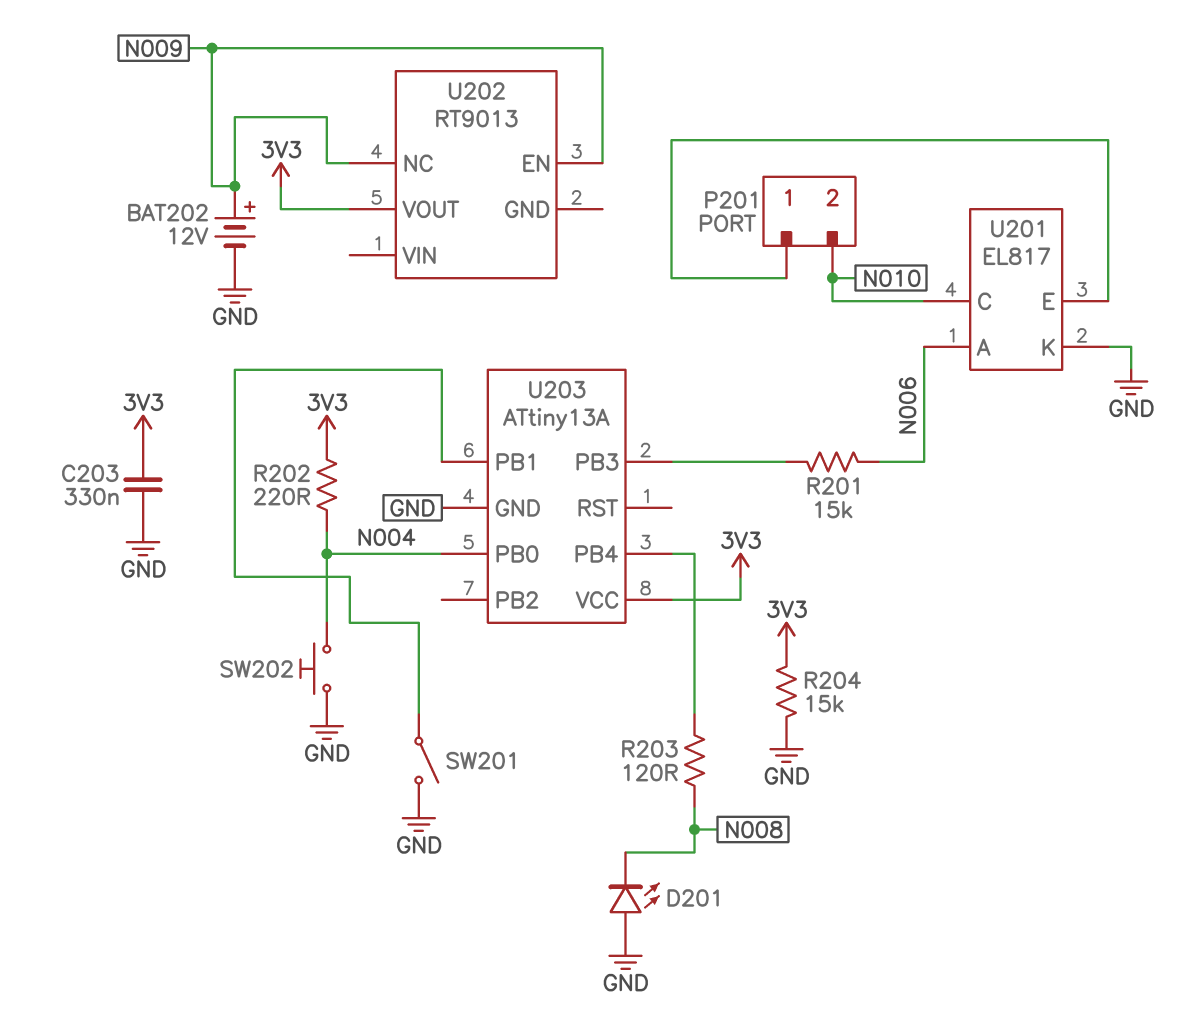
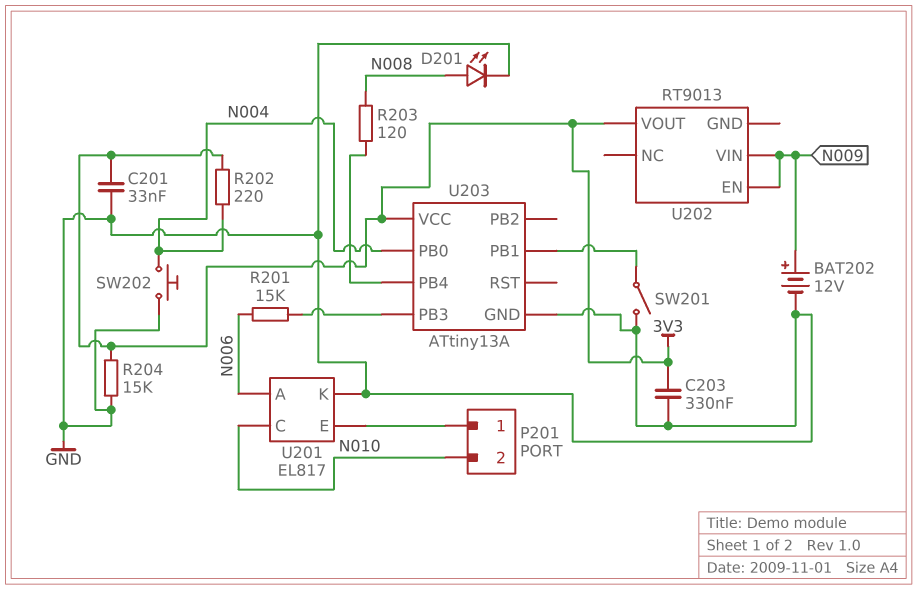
C201: none -> 33nF (3V3, GND)
D201: LED (A GND, K N008) -> LED (A N008, K GND)
U202 pin NC: N009 -> none
U202 pin VIN: none -> N009

